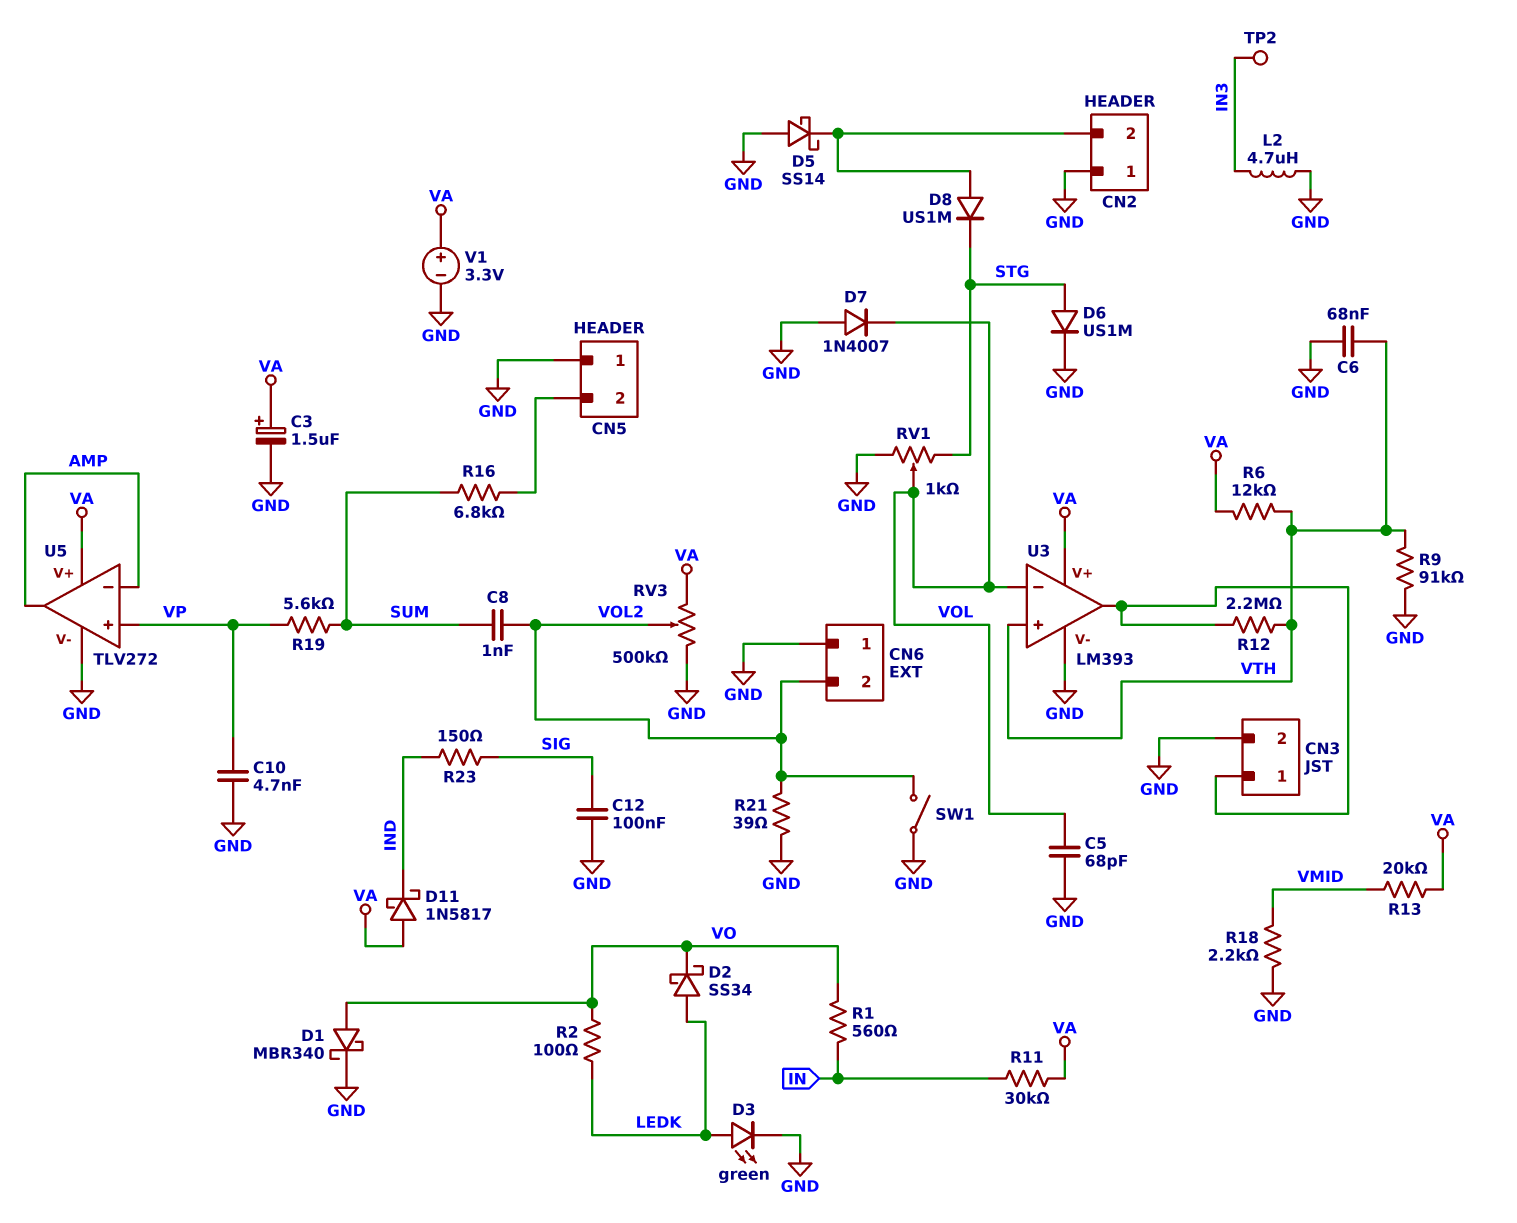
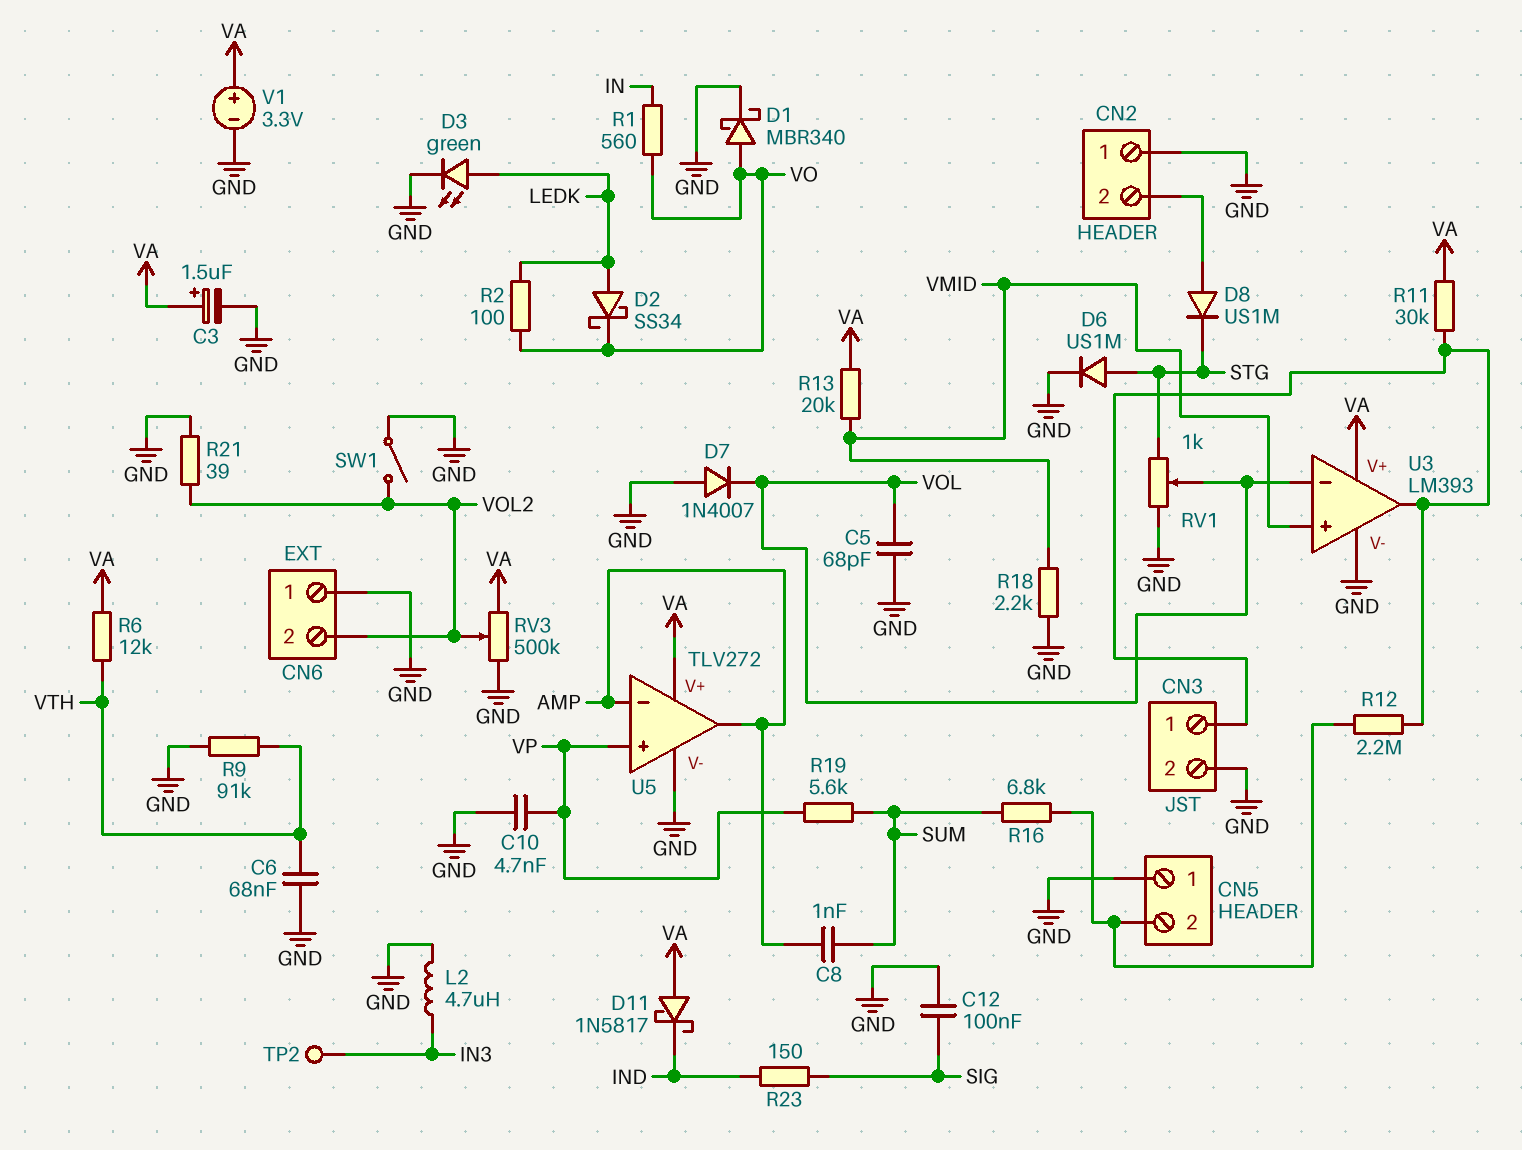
C8: 1nF (SUM, VOL2) -> 1nF (AMP, SUM)
D5: schottky SS14 (A GND, K CN2/2) -> none
R11: 30k (IN, VA) -> 30k (CN3/1, VA)
R12: 2.2M (CN3/1, VTH) -> 2.2M (CN3/1, CN5/2)
U3 pin in+: VTH -> VMID

